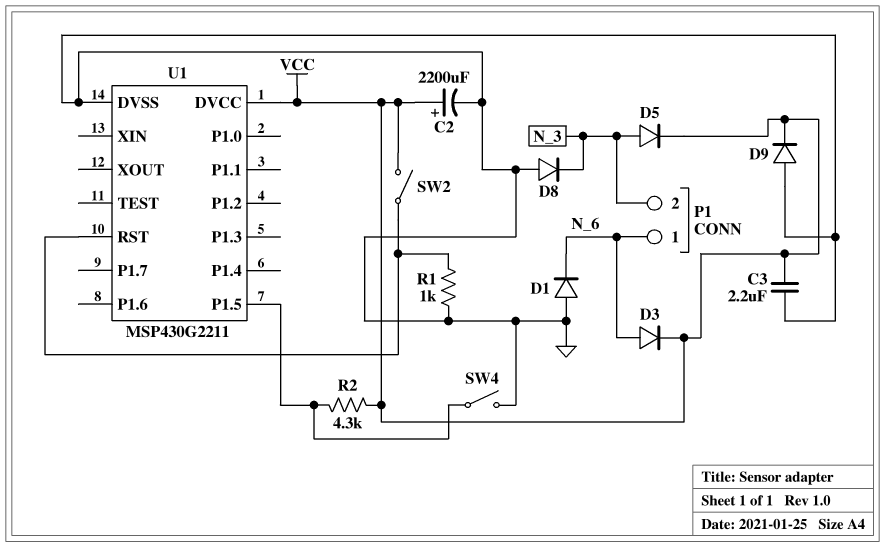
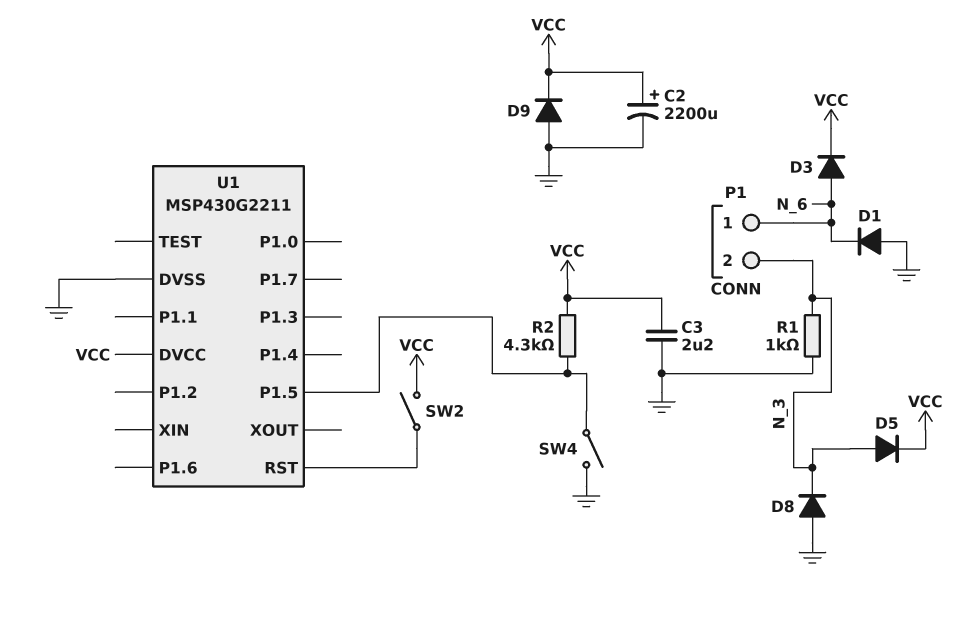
R1: 1k (GND, U1/RST) -> 1k (GND, N_3)

